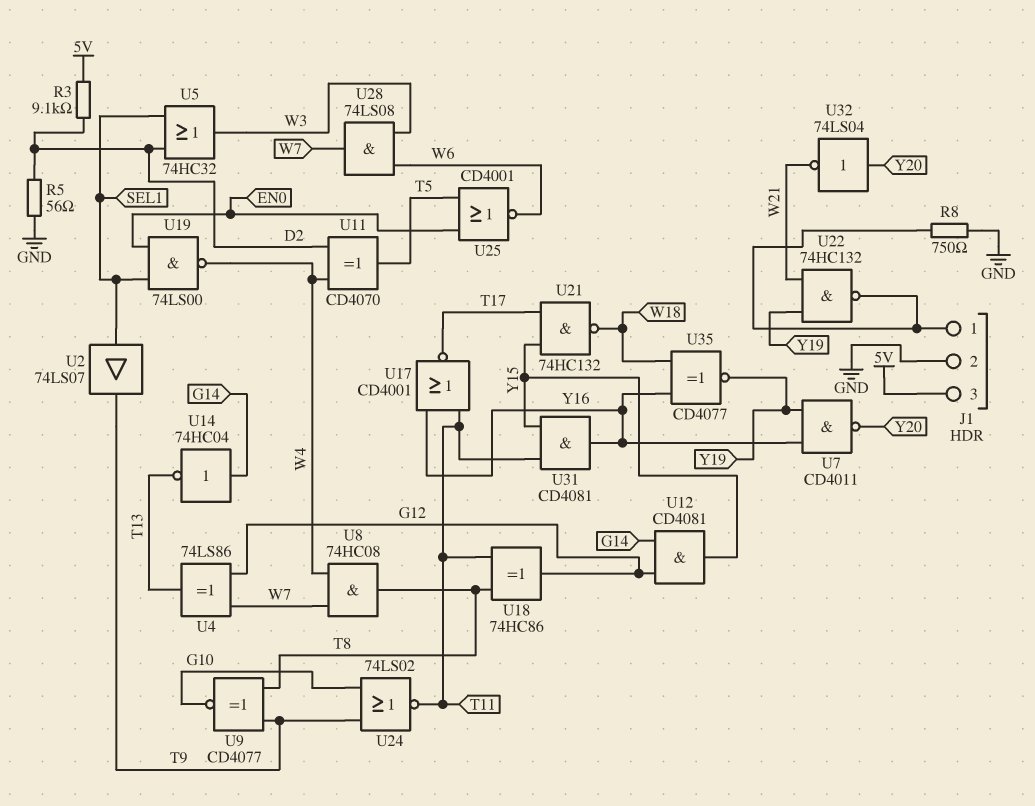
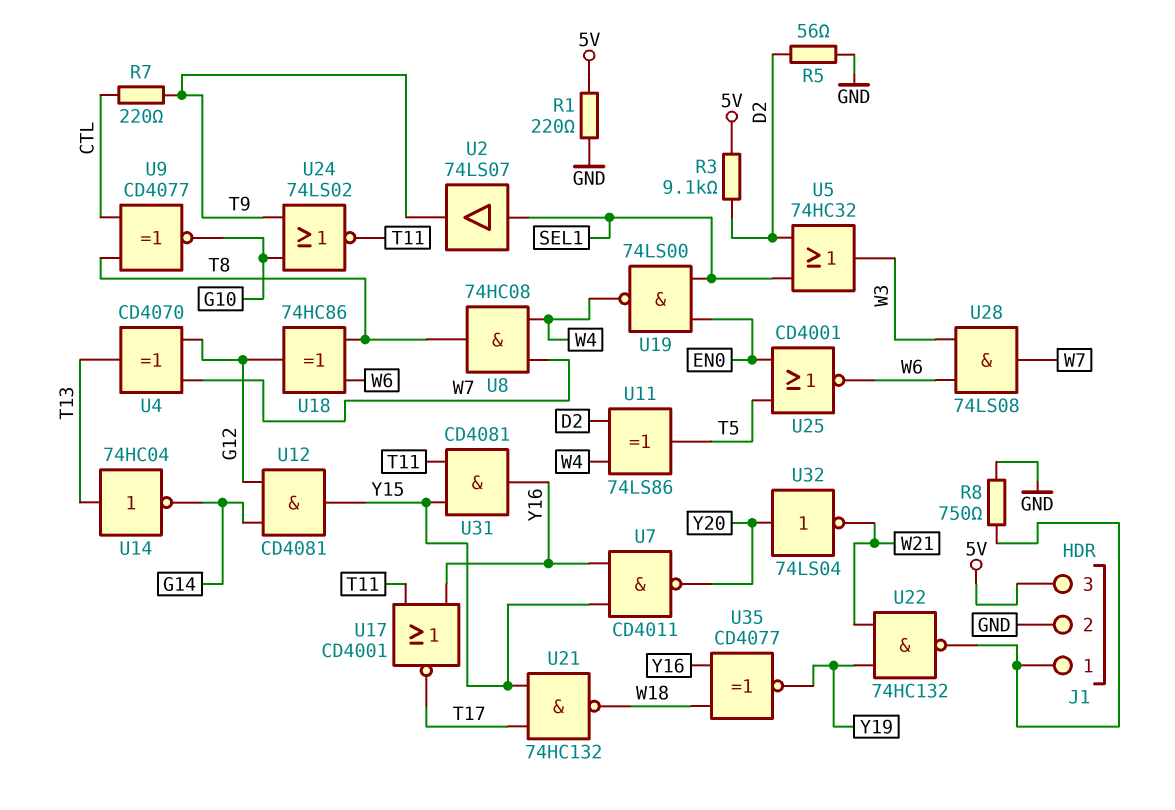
R1: none -> 220 (5V, GND)
R7: none -> 220 (CTL, T9)
U4: XOR 74LS86 (in G12, in W7, out T13) -> XOR CD4070 (in G12, in W7, out T13)
U7: NAND CD4011 (in Y16, in Y19, out Y20) -> NAND CD4011 (in Y15, in Y16, out Y20)
U9: XNOR CD4077 (in T8, in T9, out G10) -> XNOR CD4077 (in CTL, in T8, out G10)
U11: XOR CD4070 (in D2, in W4, out T5) -> XOR 74LS86 (in D2, in W4, out T5)
U14: NOT 74HC04 (in G14, out T13) -> NOT 74HC04 (in T13, out G14)
U18: XOR 74HC86 (in T8, in T11, out G12) -> XOR 74HC86 (in T8, in W6, out G12)

